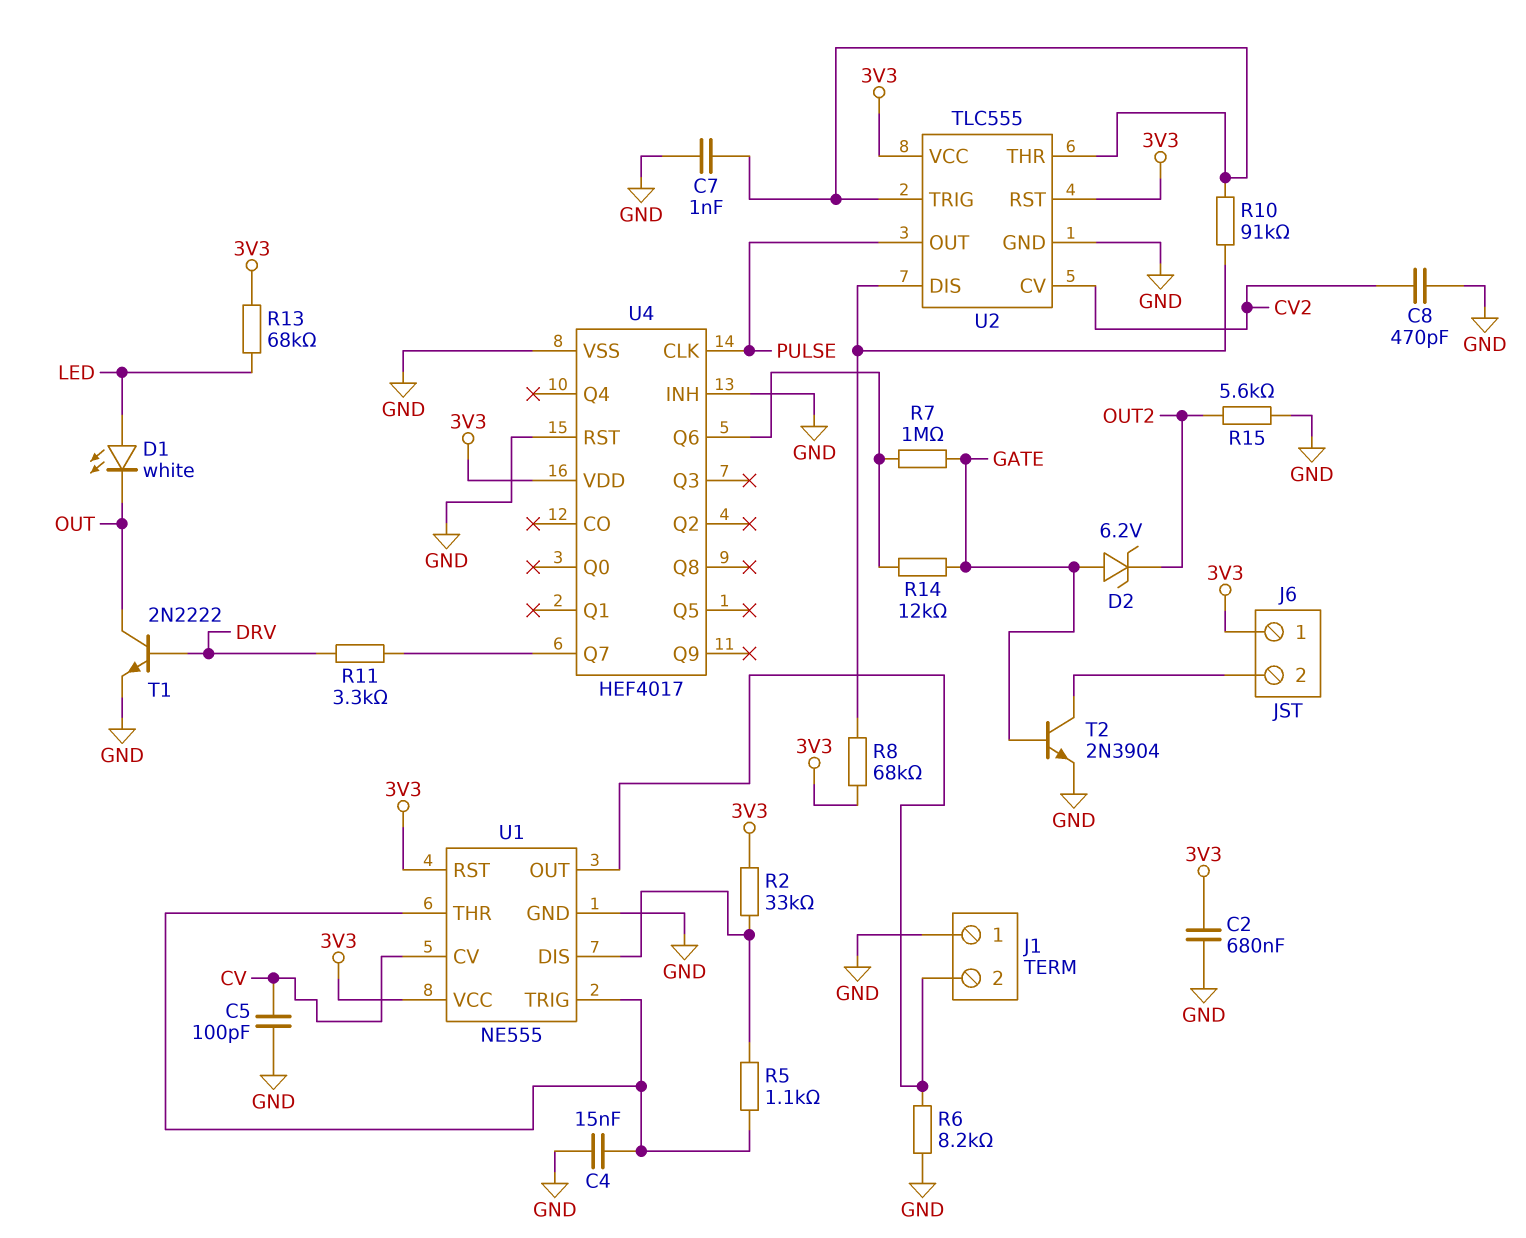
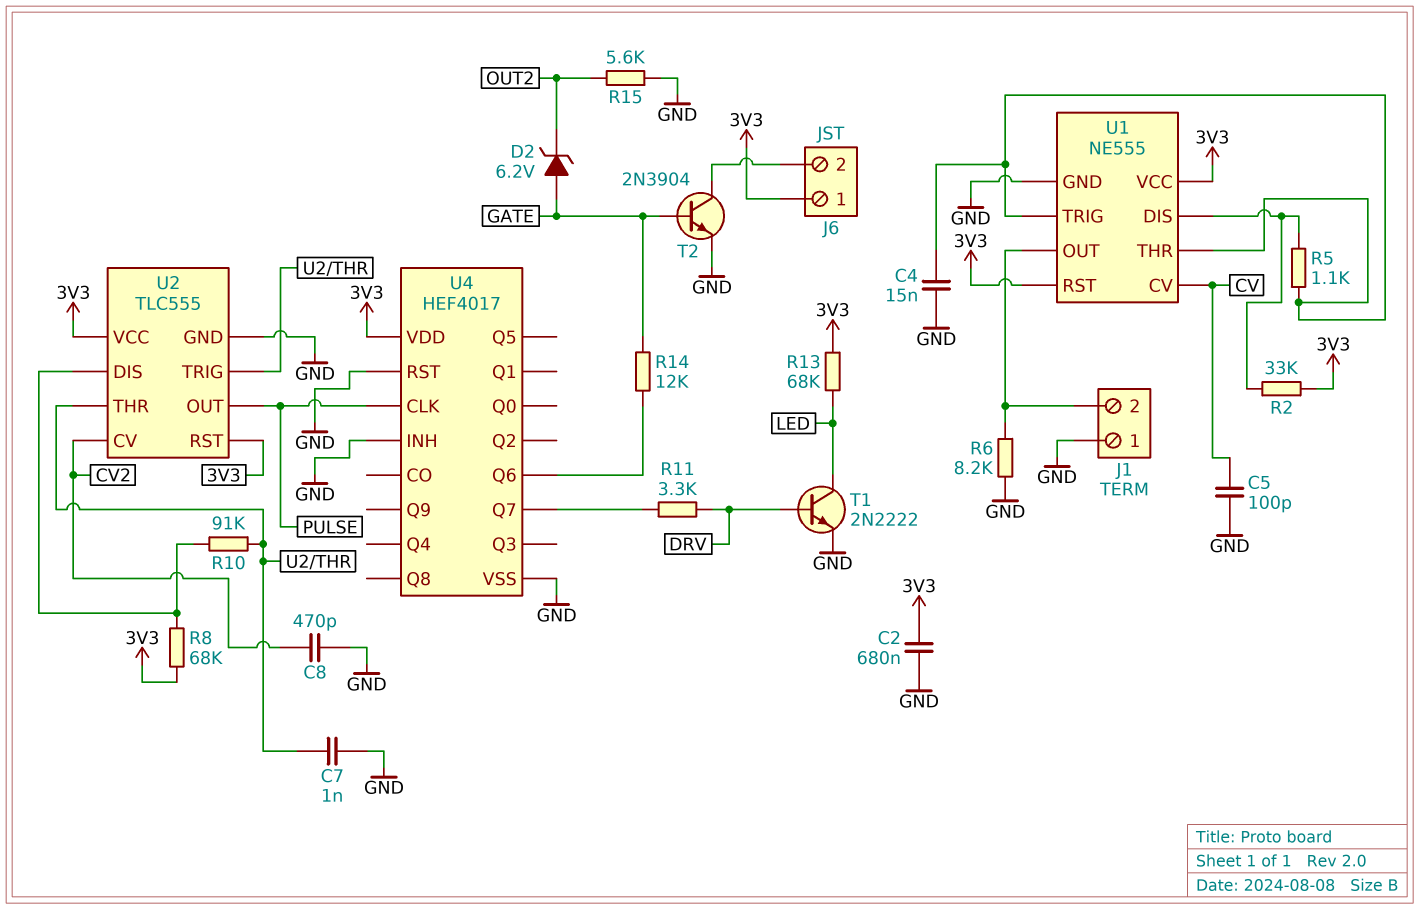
D1: LED white (A LED, K OUT) -> none
R7: 1M (GATE, U4/Q6) -> none
T1: NPN 2N2222 (B DRV, C OUT, E GND) -> NPN 2N2222 (B DRV, C LED, E GND)

